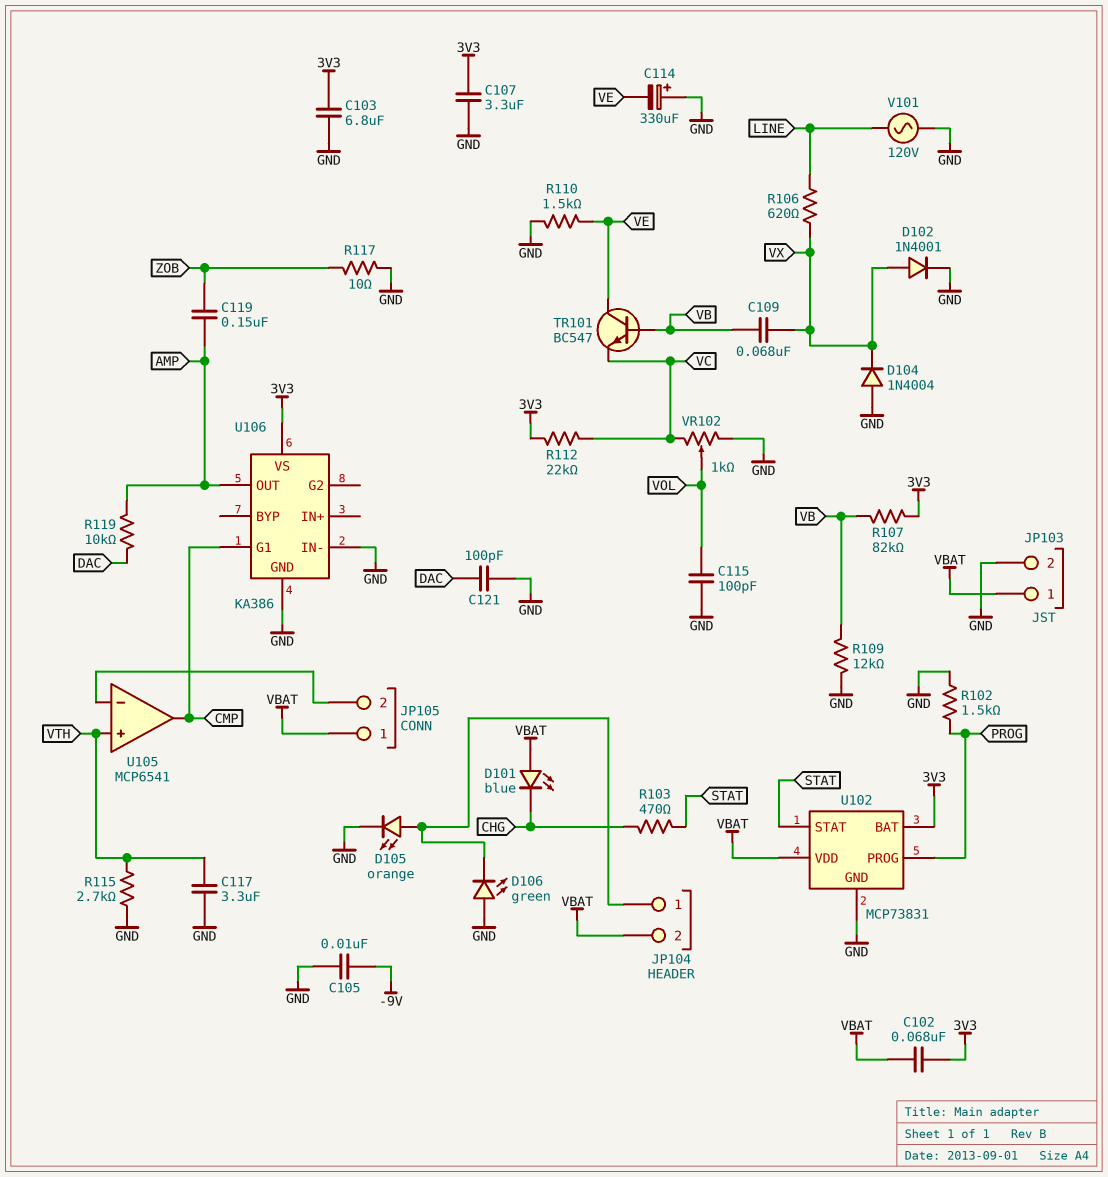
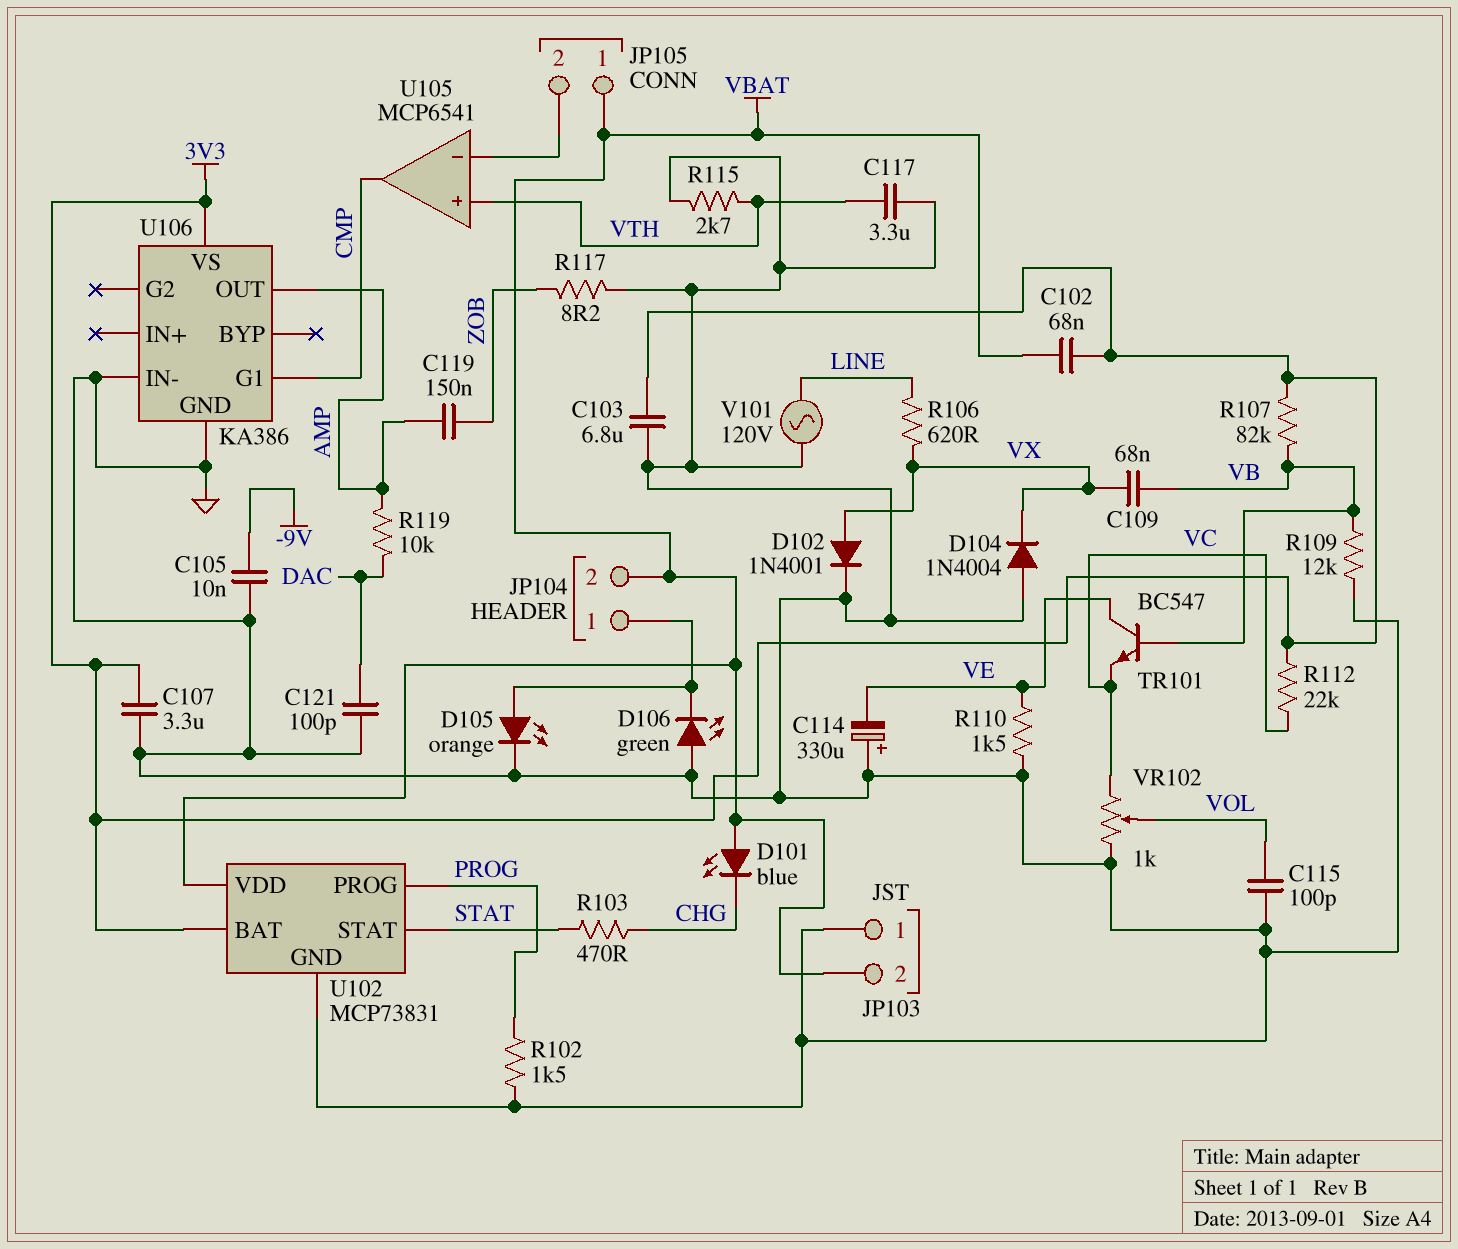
JP103 pin 1: VBAT -> GND
JP103 pin 2: GND -> VBAT
R117: 10 (GND, ZOB) -> 8.2 (GND, ZOB)

